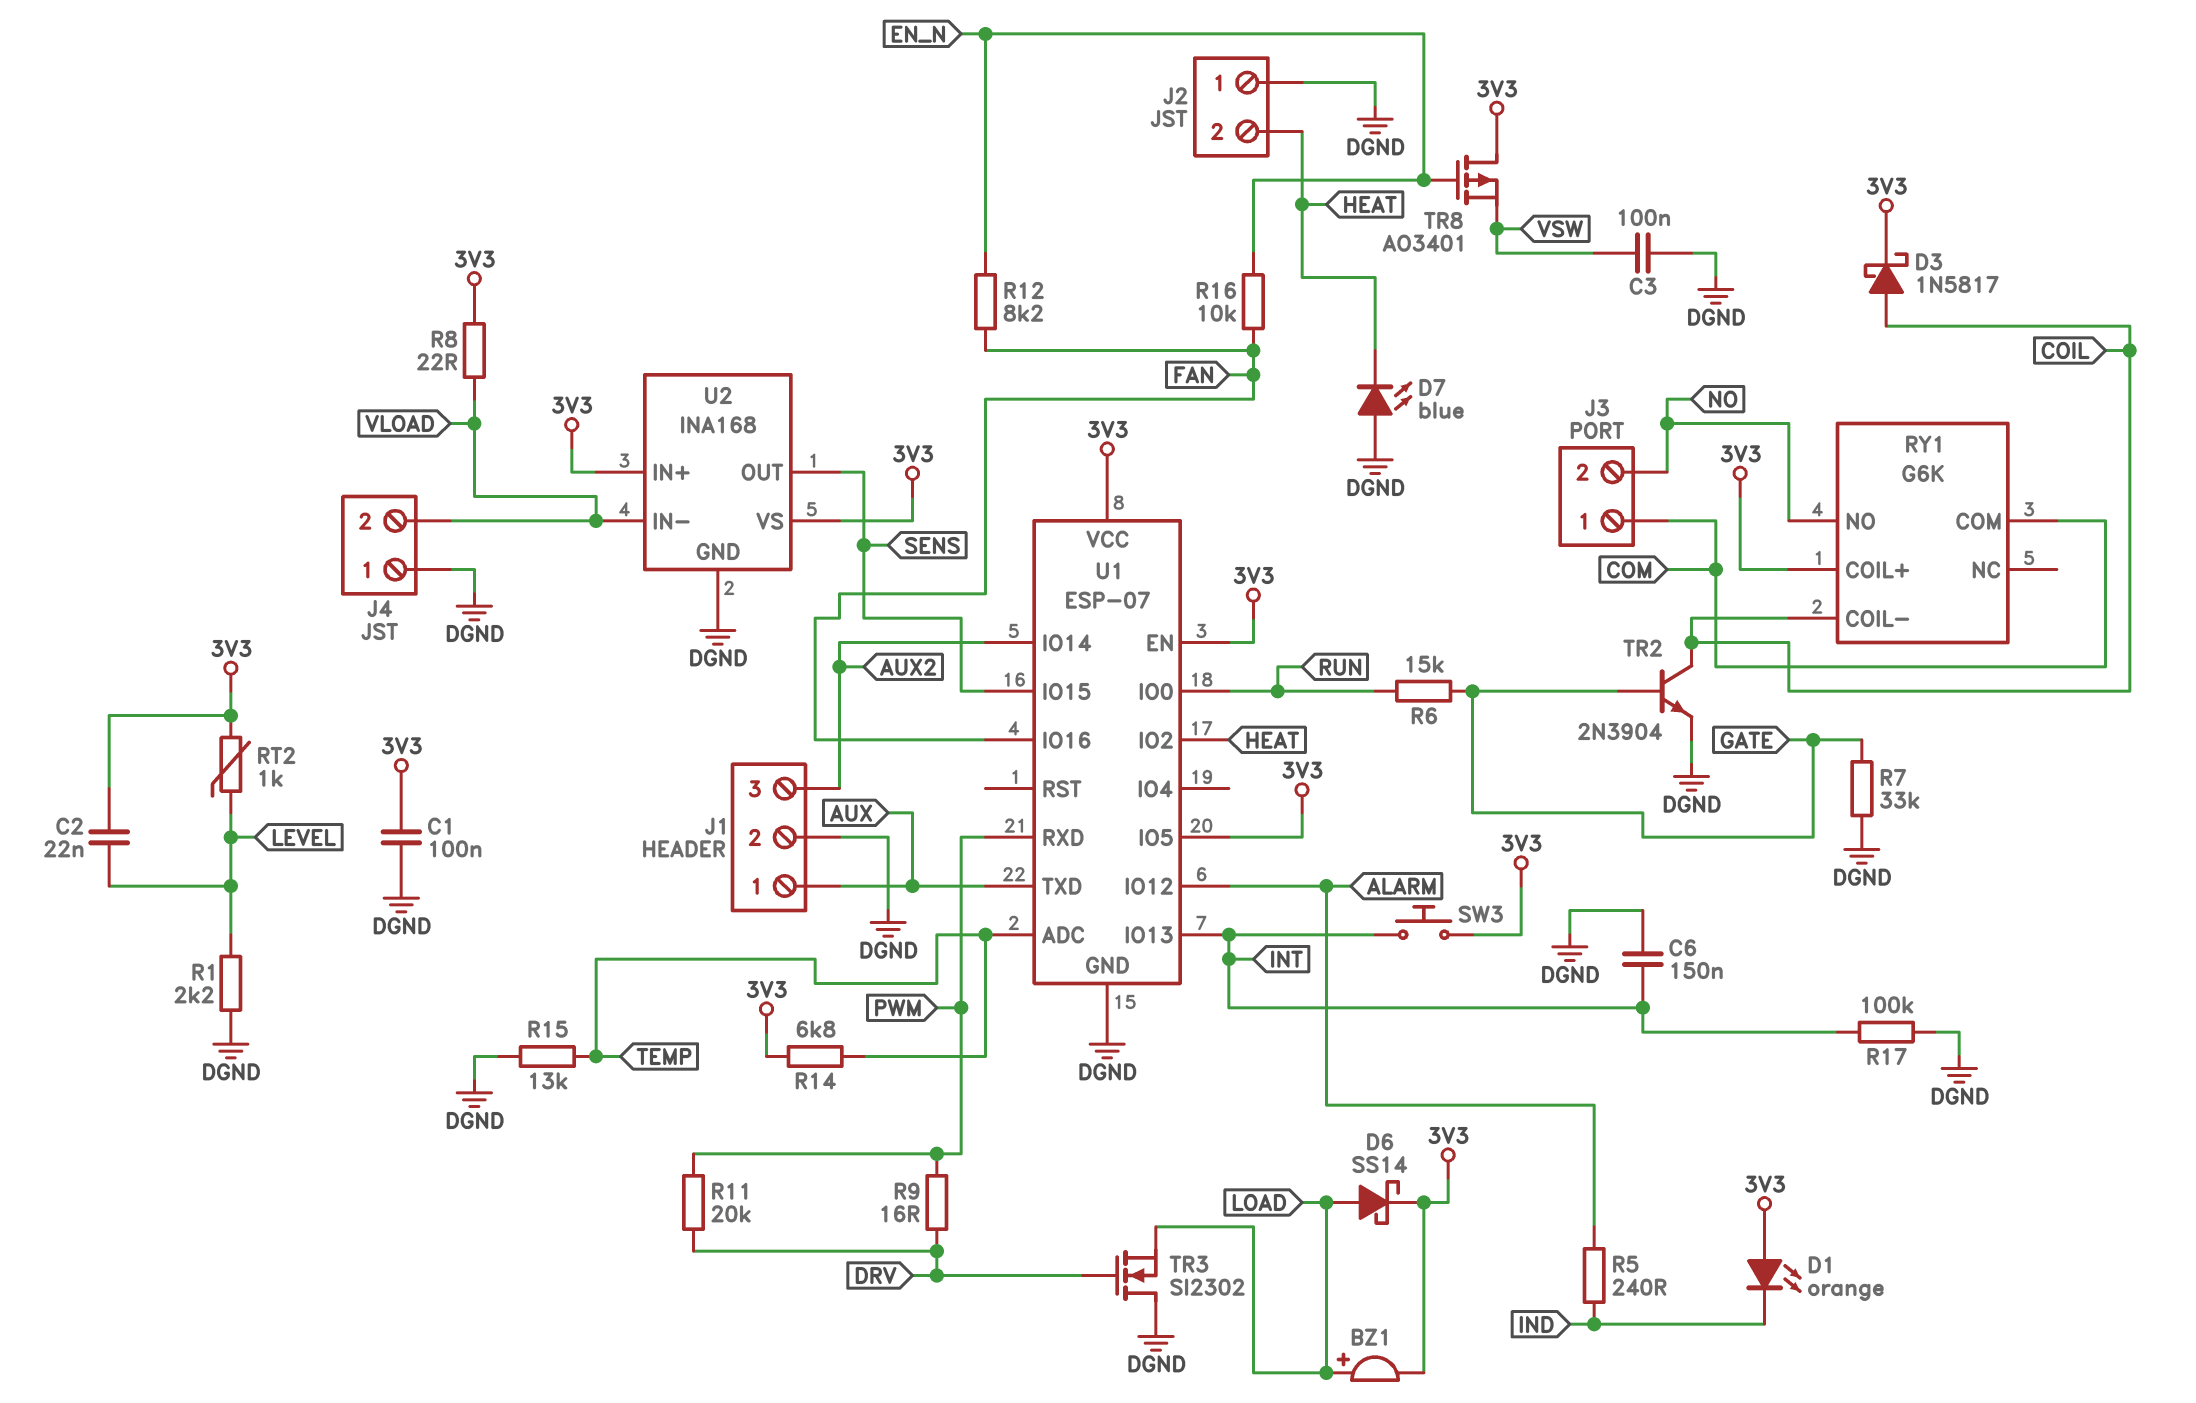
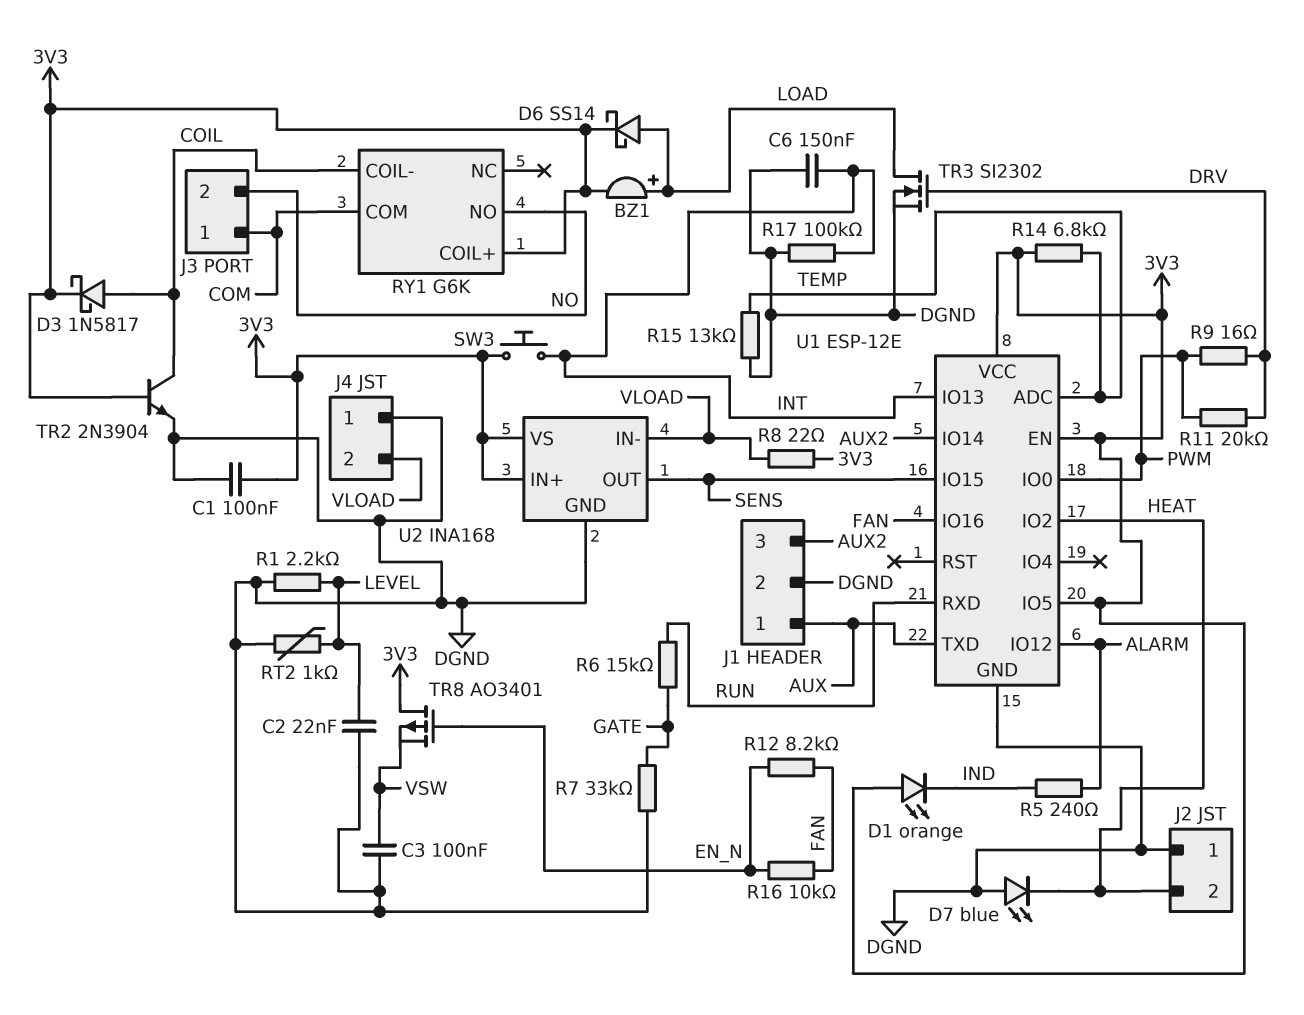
C2: 22nF (3V3, LEVEL) -> 22nF (DGND, LEVEL)
RT2: 1k (3V3, LEVEL) -> 1k (DGND, LEVEL)
TR2: NPN 2N3904 (B GATE, C COIL, E DGND) -> NPN 2N3904 (B 3V3, C COIL, E DGND)
TR3: NMOS SI2302 (G DRV, D DGND, S LOAD) -> NMOS SI2302 (G DRV, D LOAD, S DGND)
U1: ESP-07 -> ESP-12E
U1 pin IO0: RUN -> PWM
U1 pin RXD: PWM -> RUN

